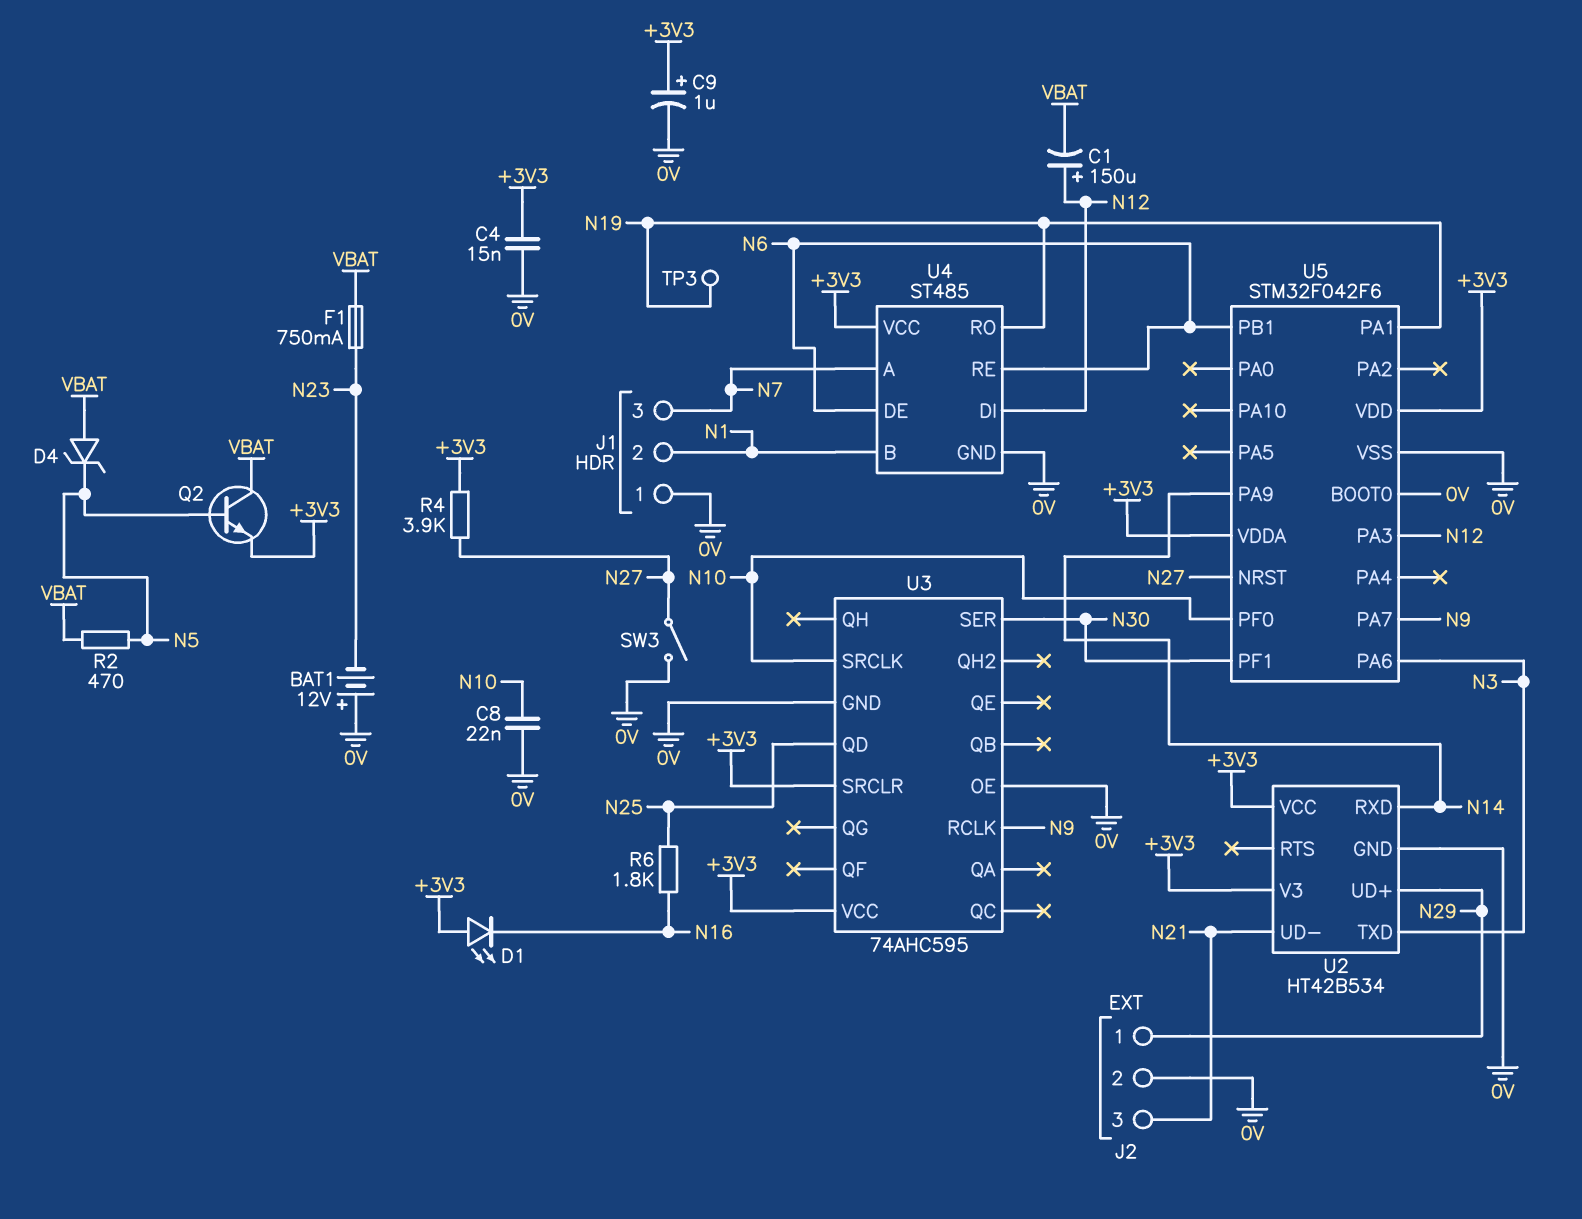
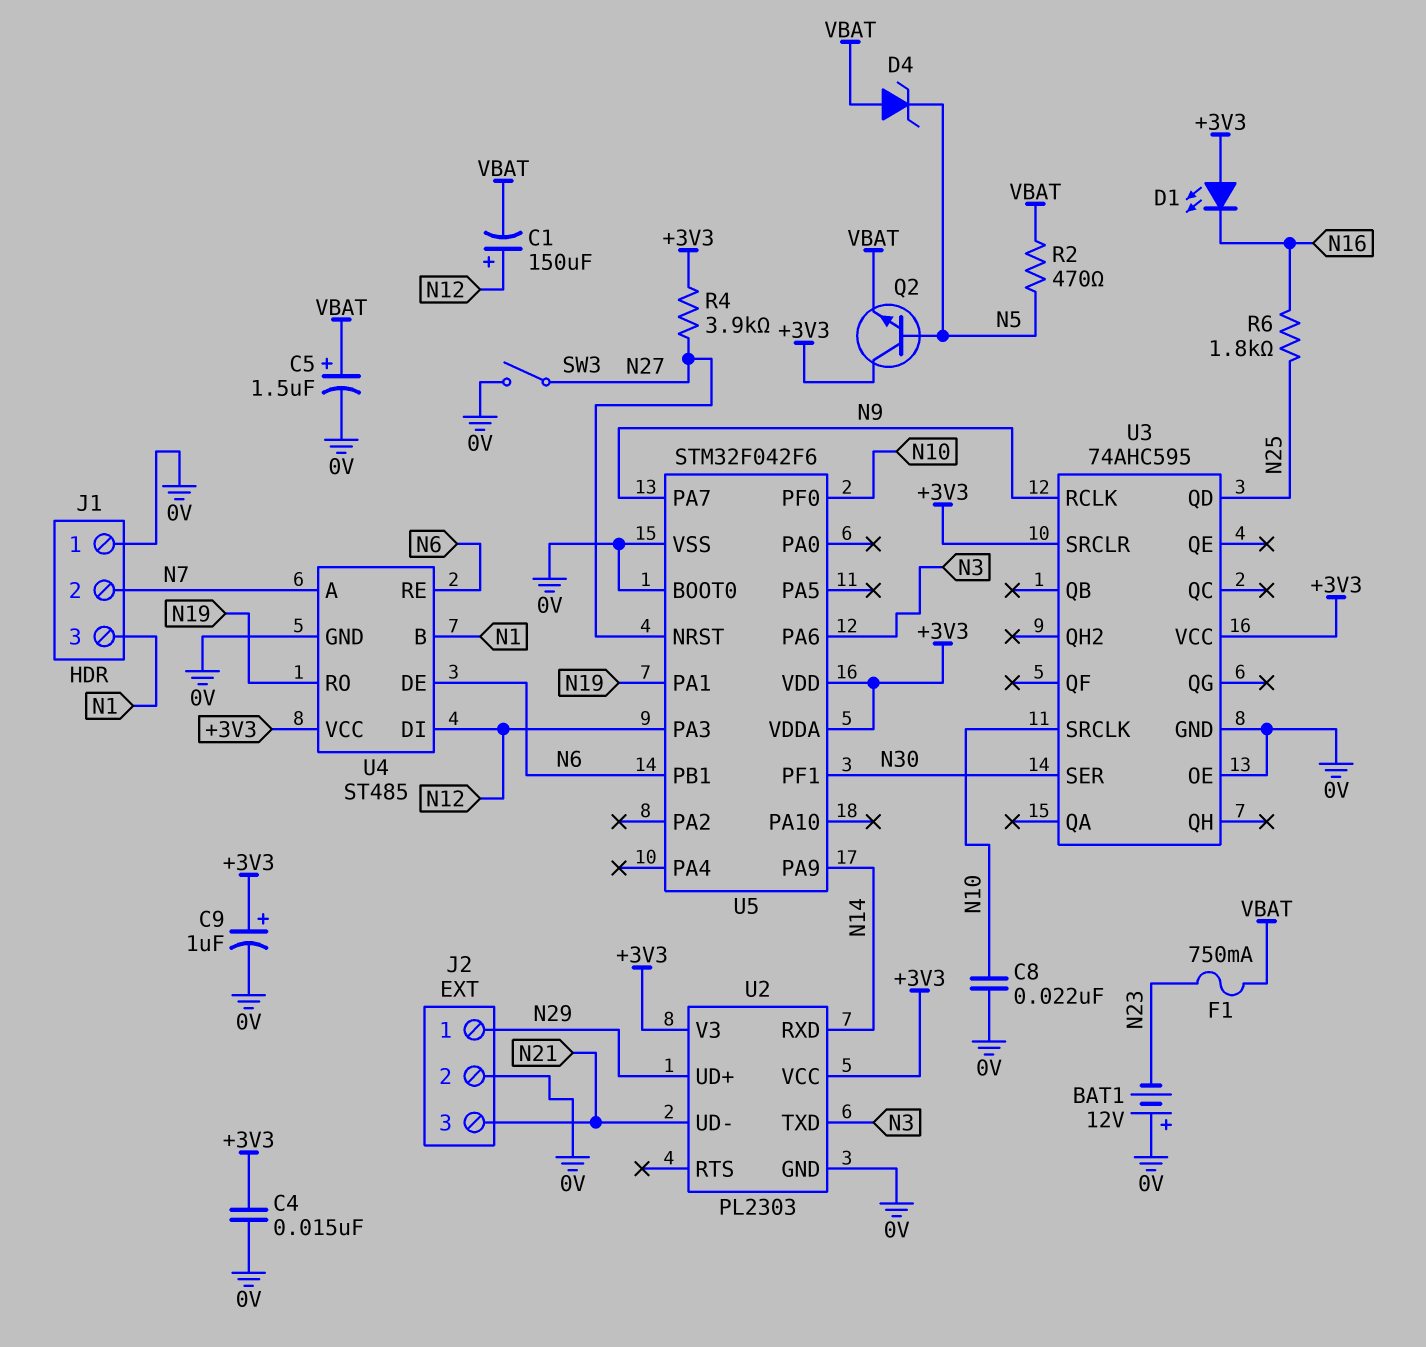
C5: none -> 1.5uF (plus VBAT, minus 0V)
J1 pin 2: N1 -> N7
J1 pin 3: N7 -> N1
Q2: NPN (B N5, C VBAT, E +3V3) -> NPN (B N5, C +3V3, E VBAT)
TP3: test point (N19) -> none
U2: HT42B534 -> PL2303

